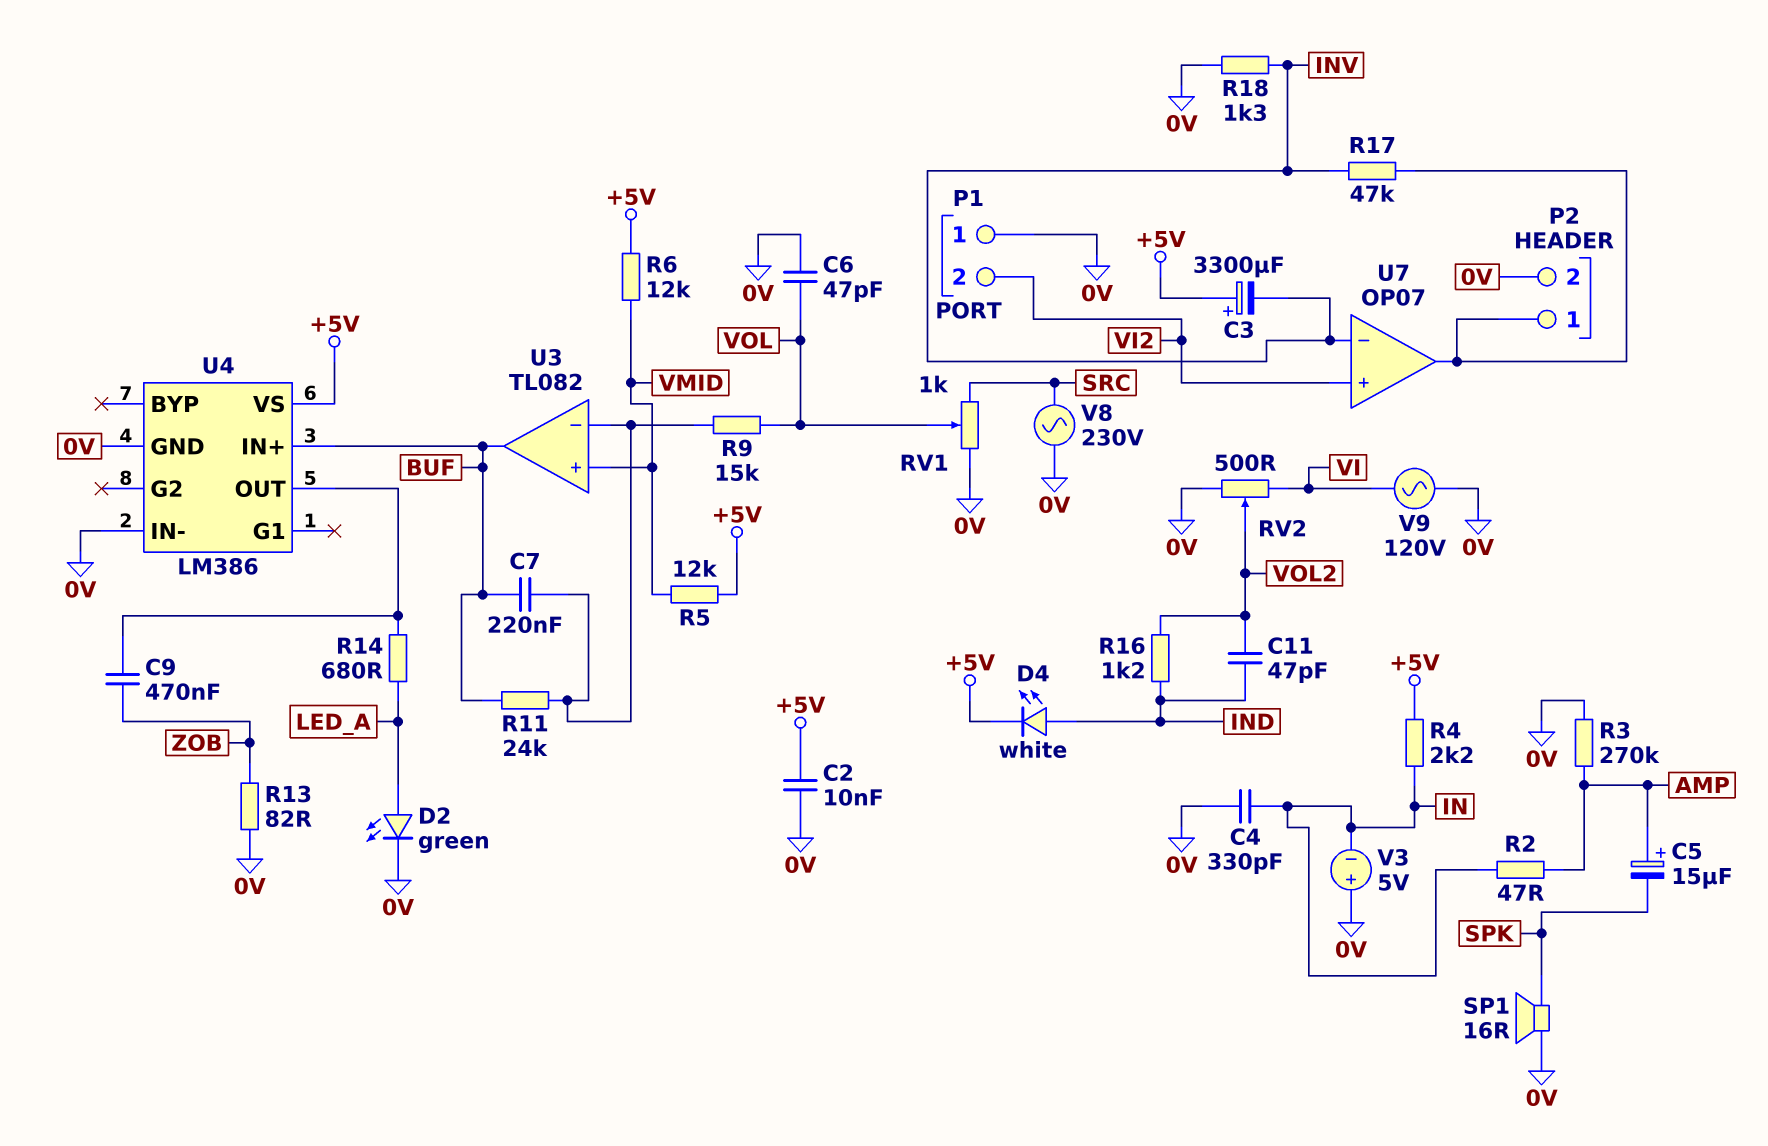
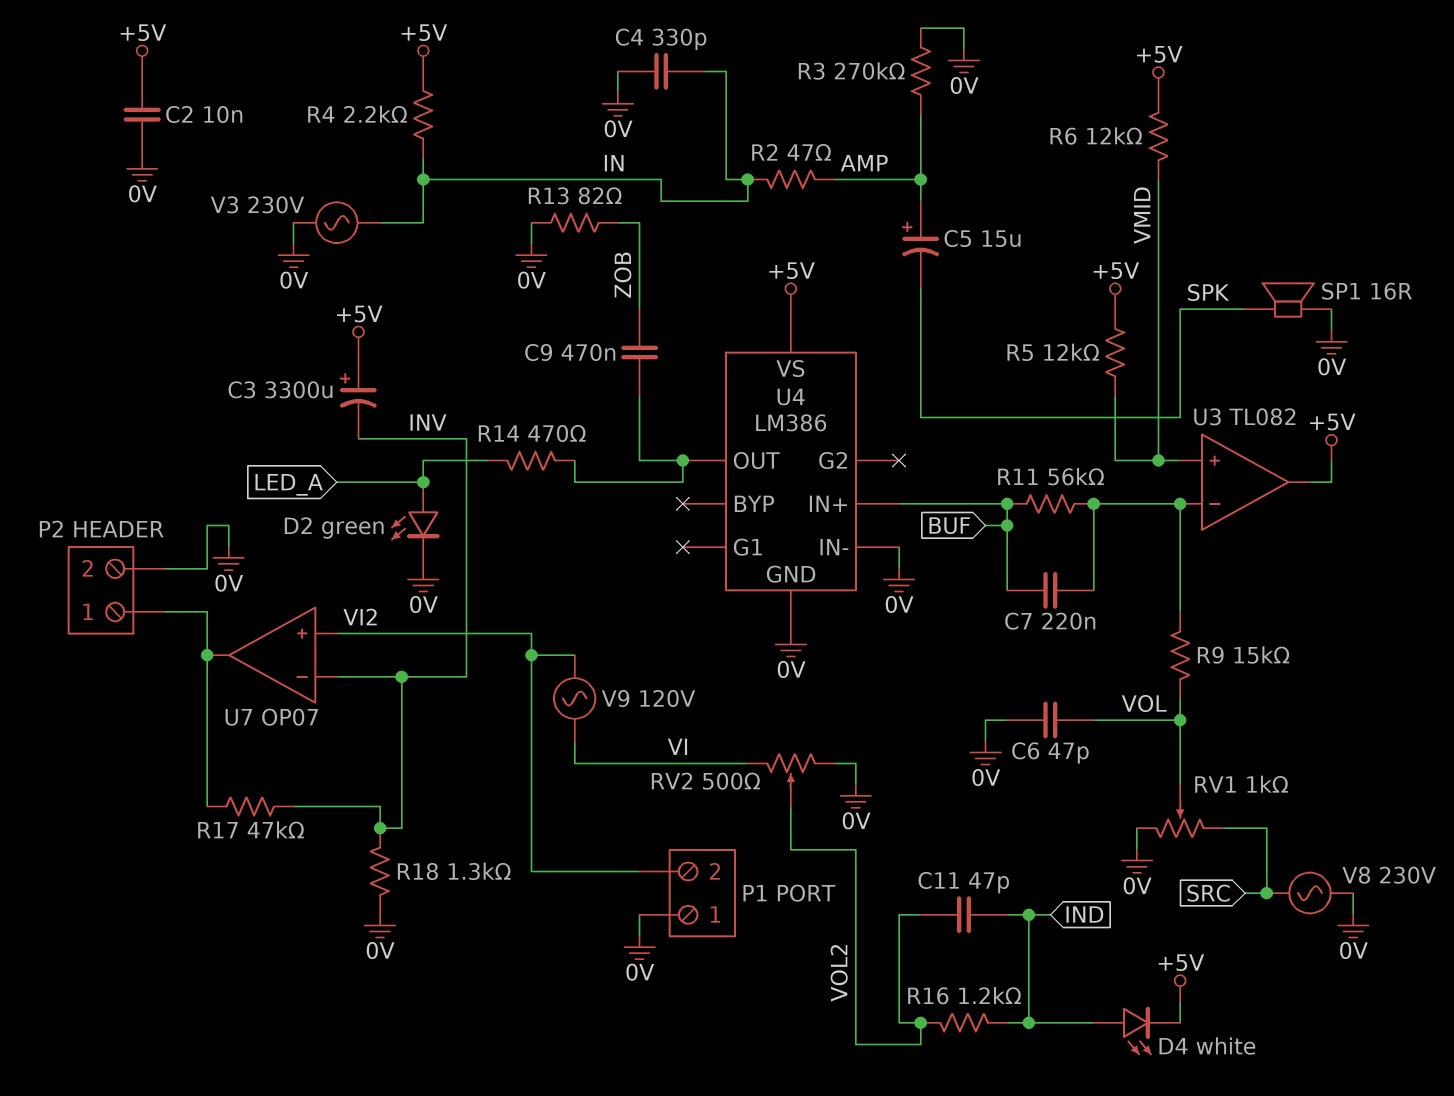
R11: 24k (BUF, U3/in-) -> 56k (BUF, U3/in-)
R14: 680 (LED_A, U4/OUT) -> 470 (LED_A, U4/OUT)
U3 pin out: BUF -> +5V
V3: 5V (plus 0V, minus IN) -> AC 230V (0V, IN)
V9: AC 120V (0V, VI) -> AC 120V (VI, VI2)

